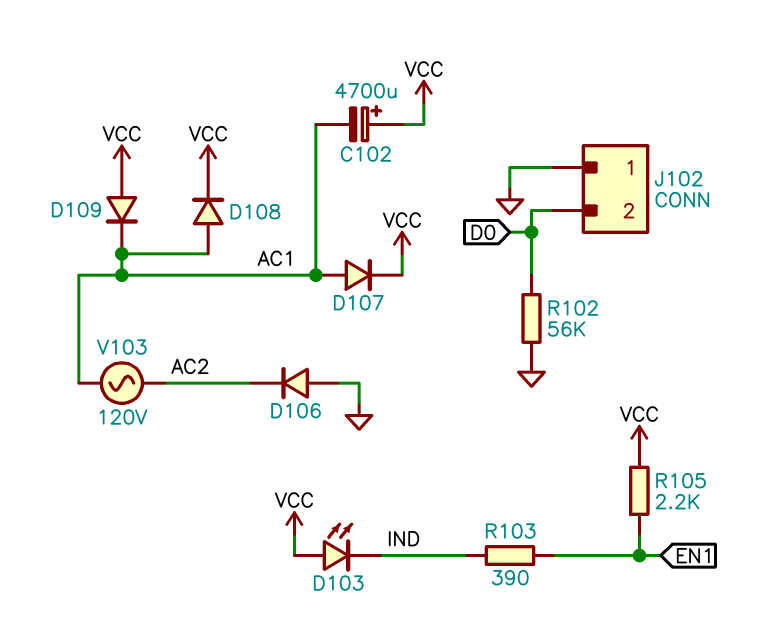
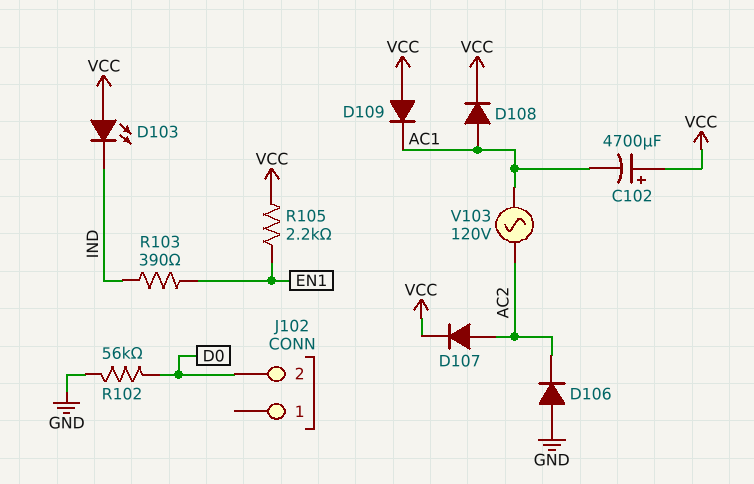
D107: diode (A AC1, K VCC) -> diode (A AC2, K VCC)
J102 pin 1: GND -> none

